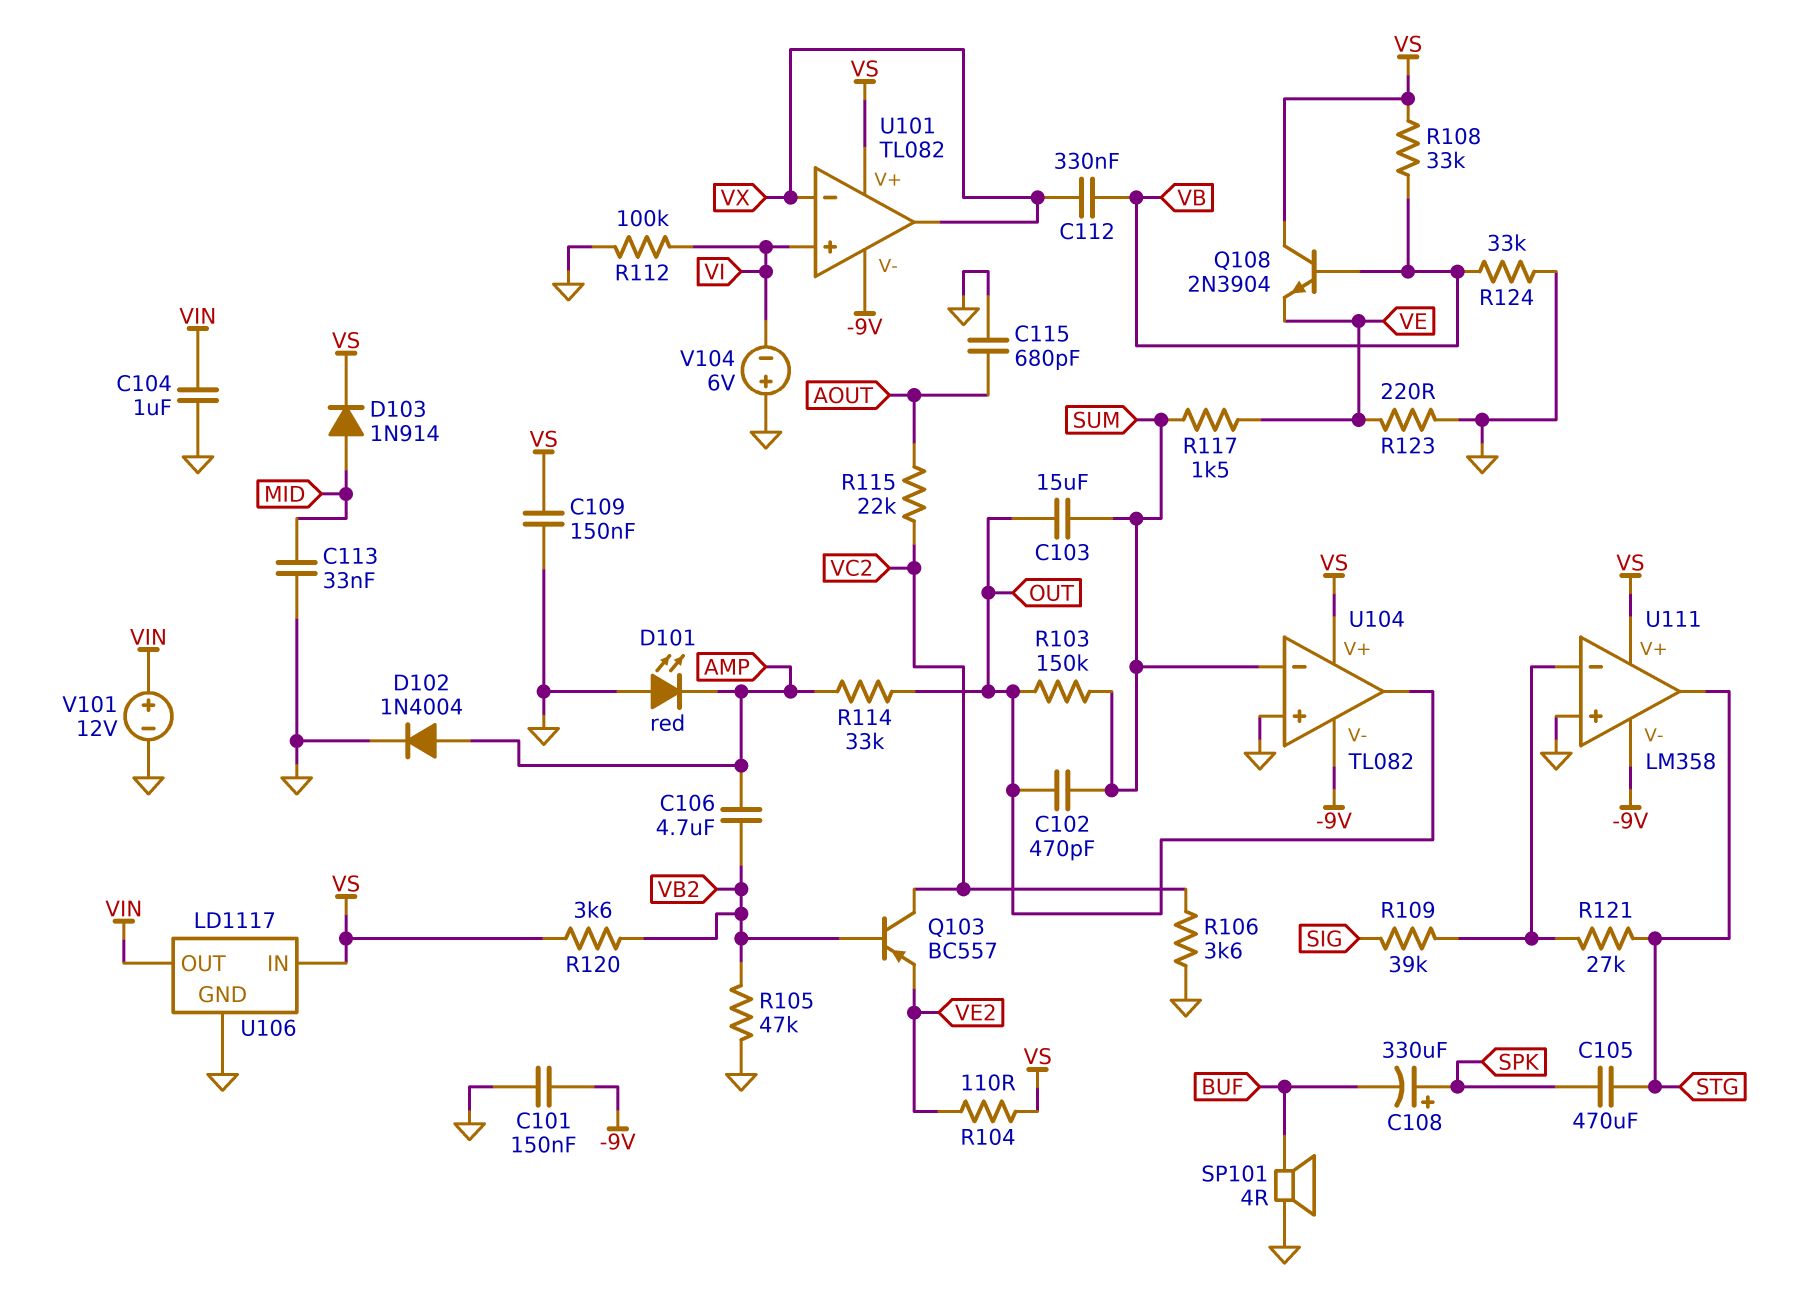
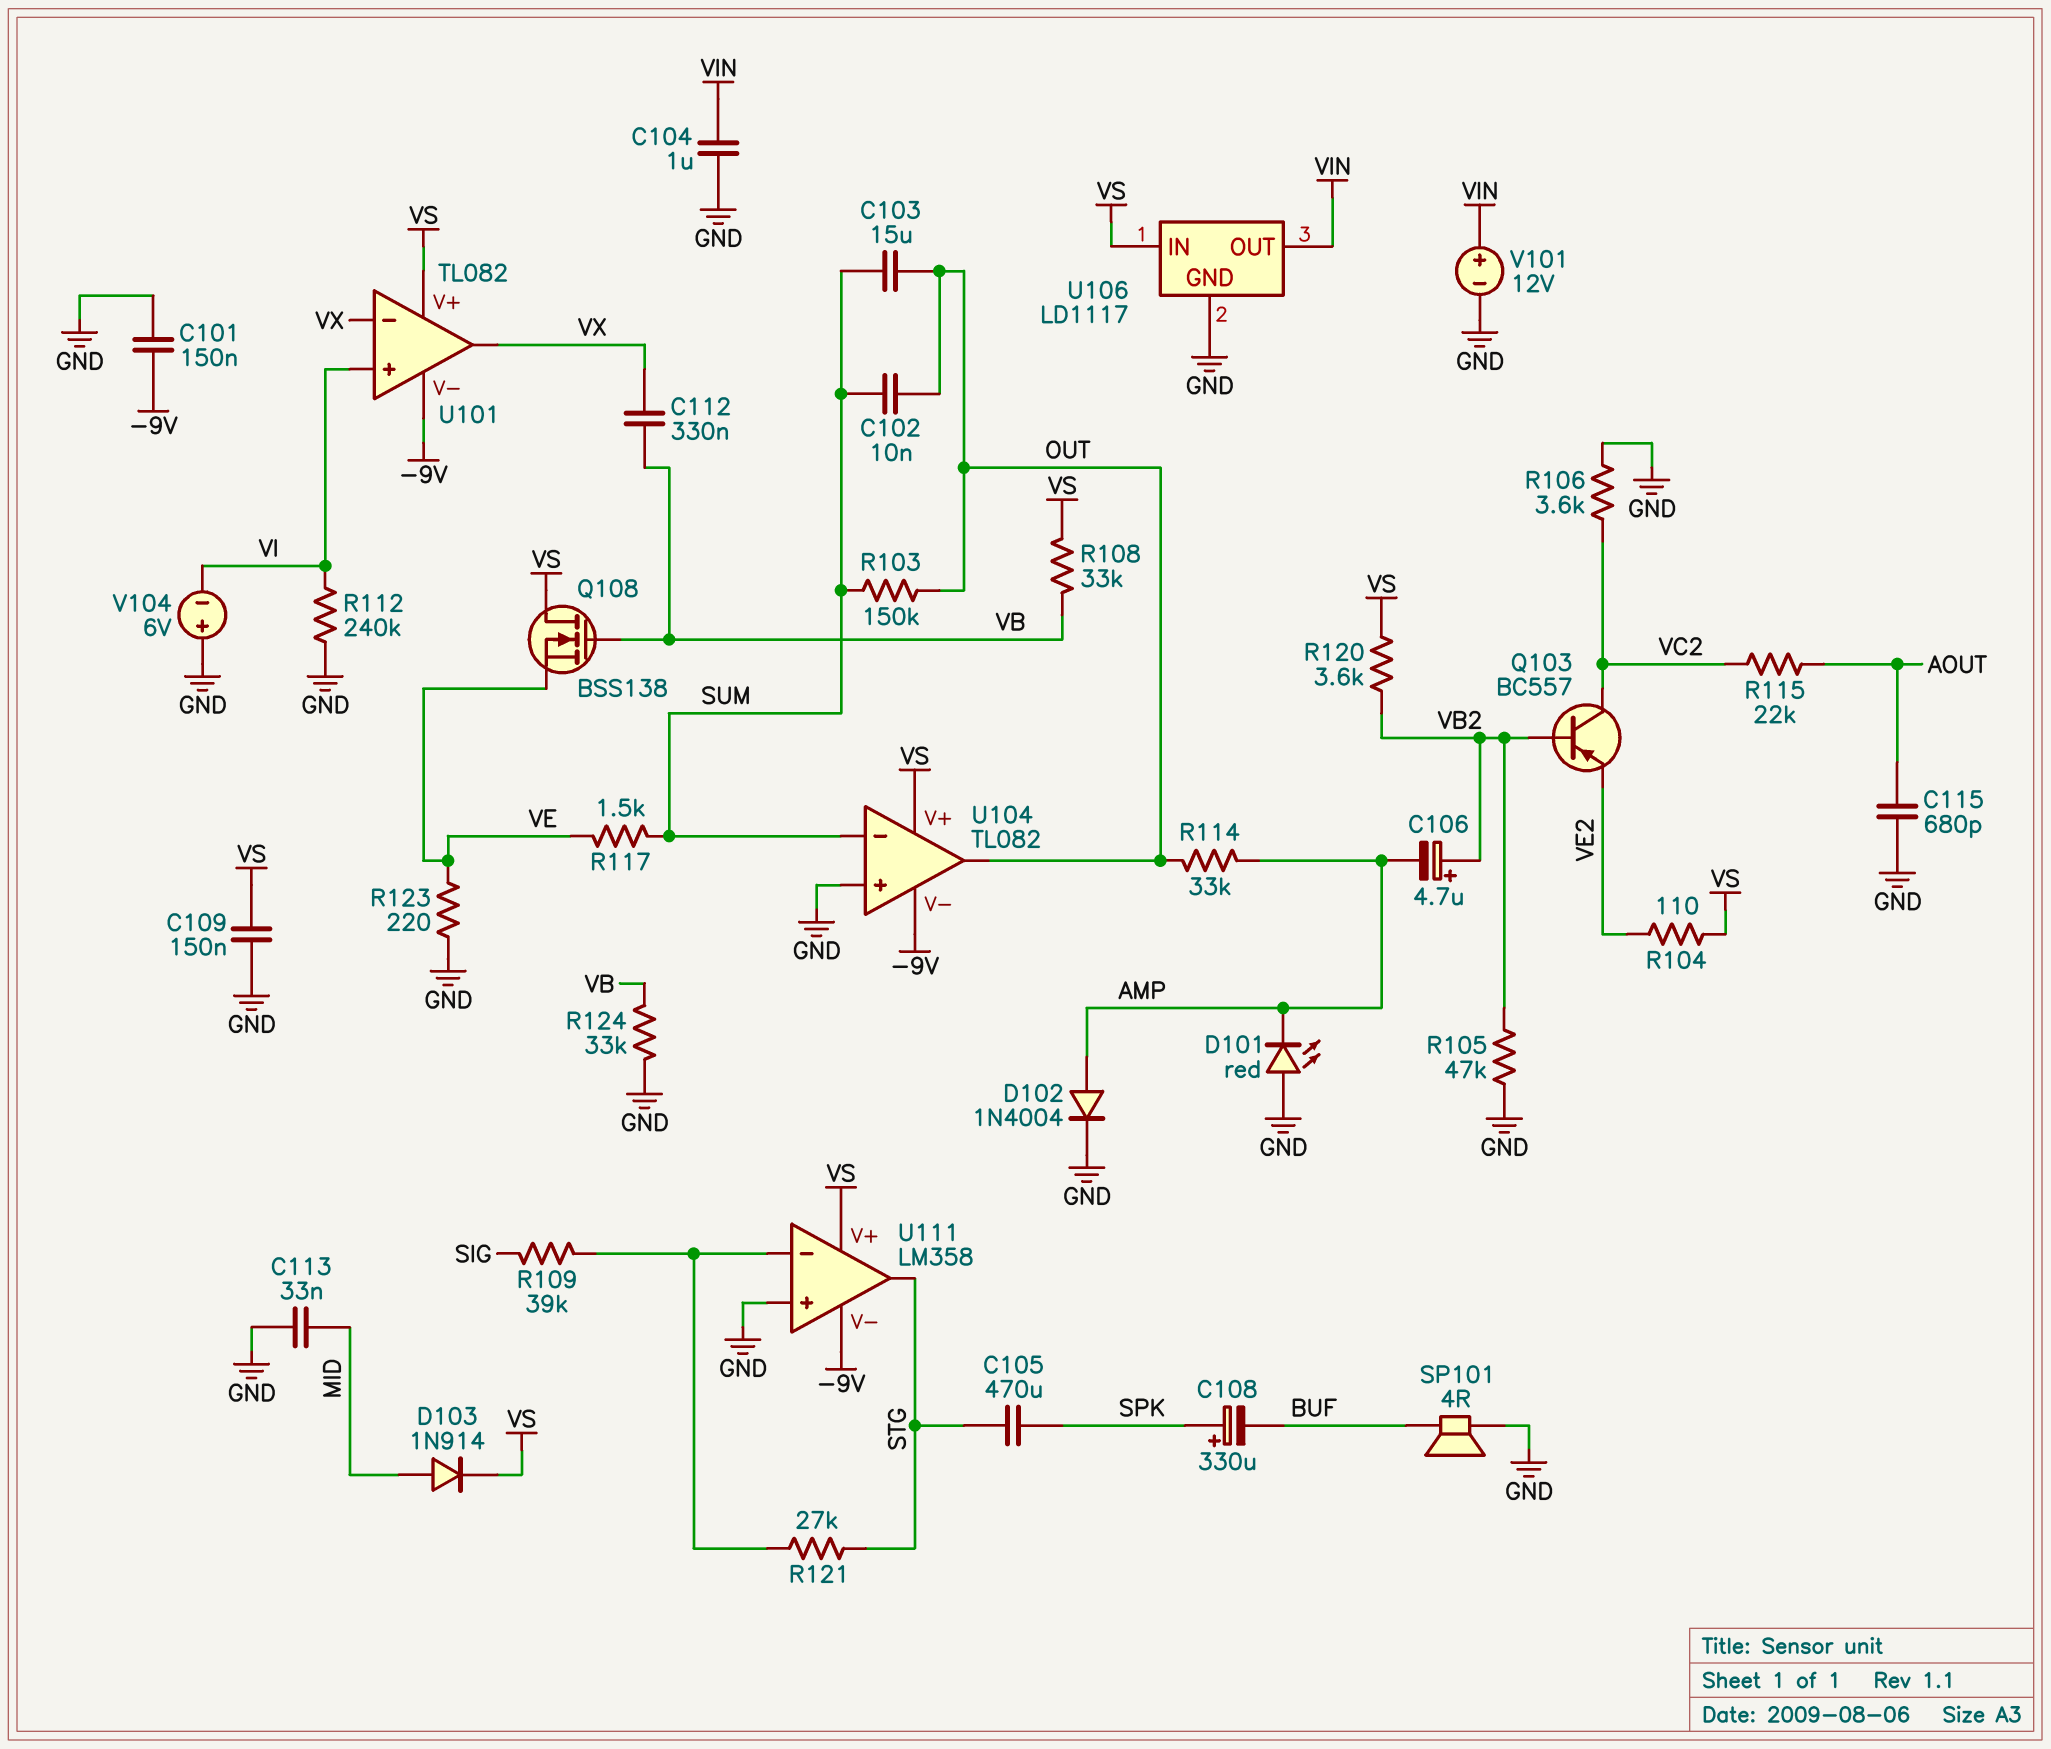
C102: 470pF (OUT, SUM) -> 10nF (OUT, SUM)
C106: 4.7uF (AMP, VB2) -> 4.7uF (plus VB2, minus AMP)
Q108: NPN 2N3904 (B VB, C VS, E VE) -> NMOS BSS138 (G VB, D VS, S VE)
R112: 100k (GND, VI) -> 240k (GND, VI)

